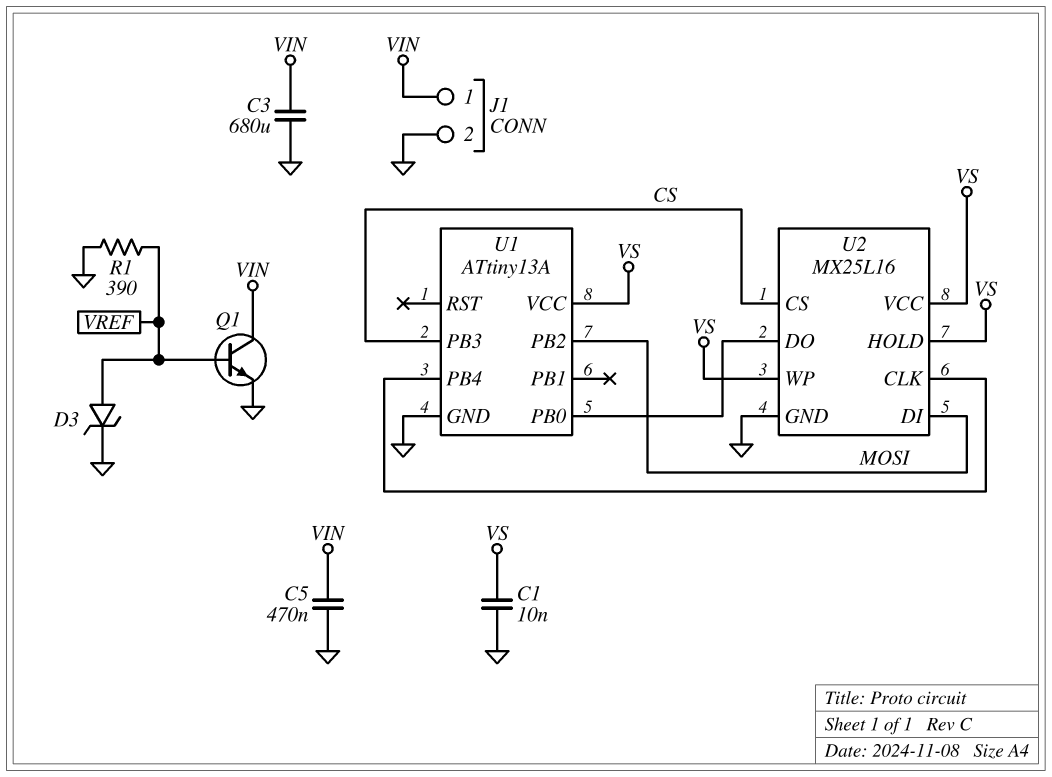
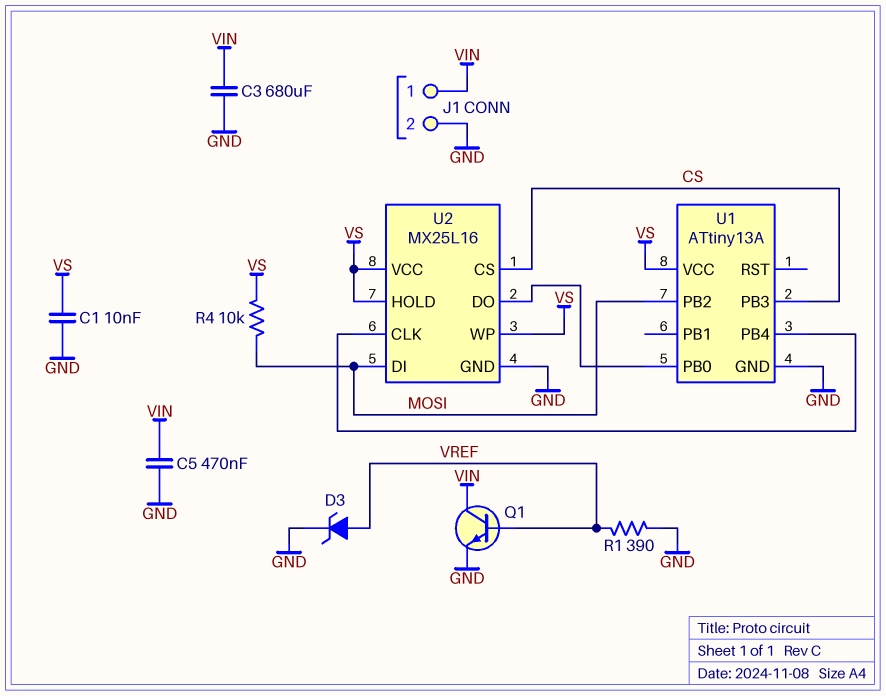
R4: none -> 10k (MOSI, VS)

